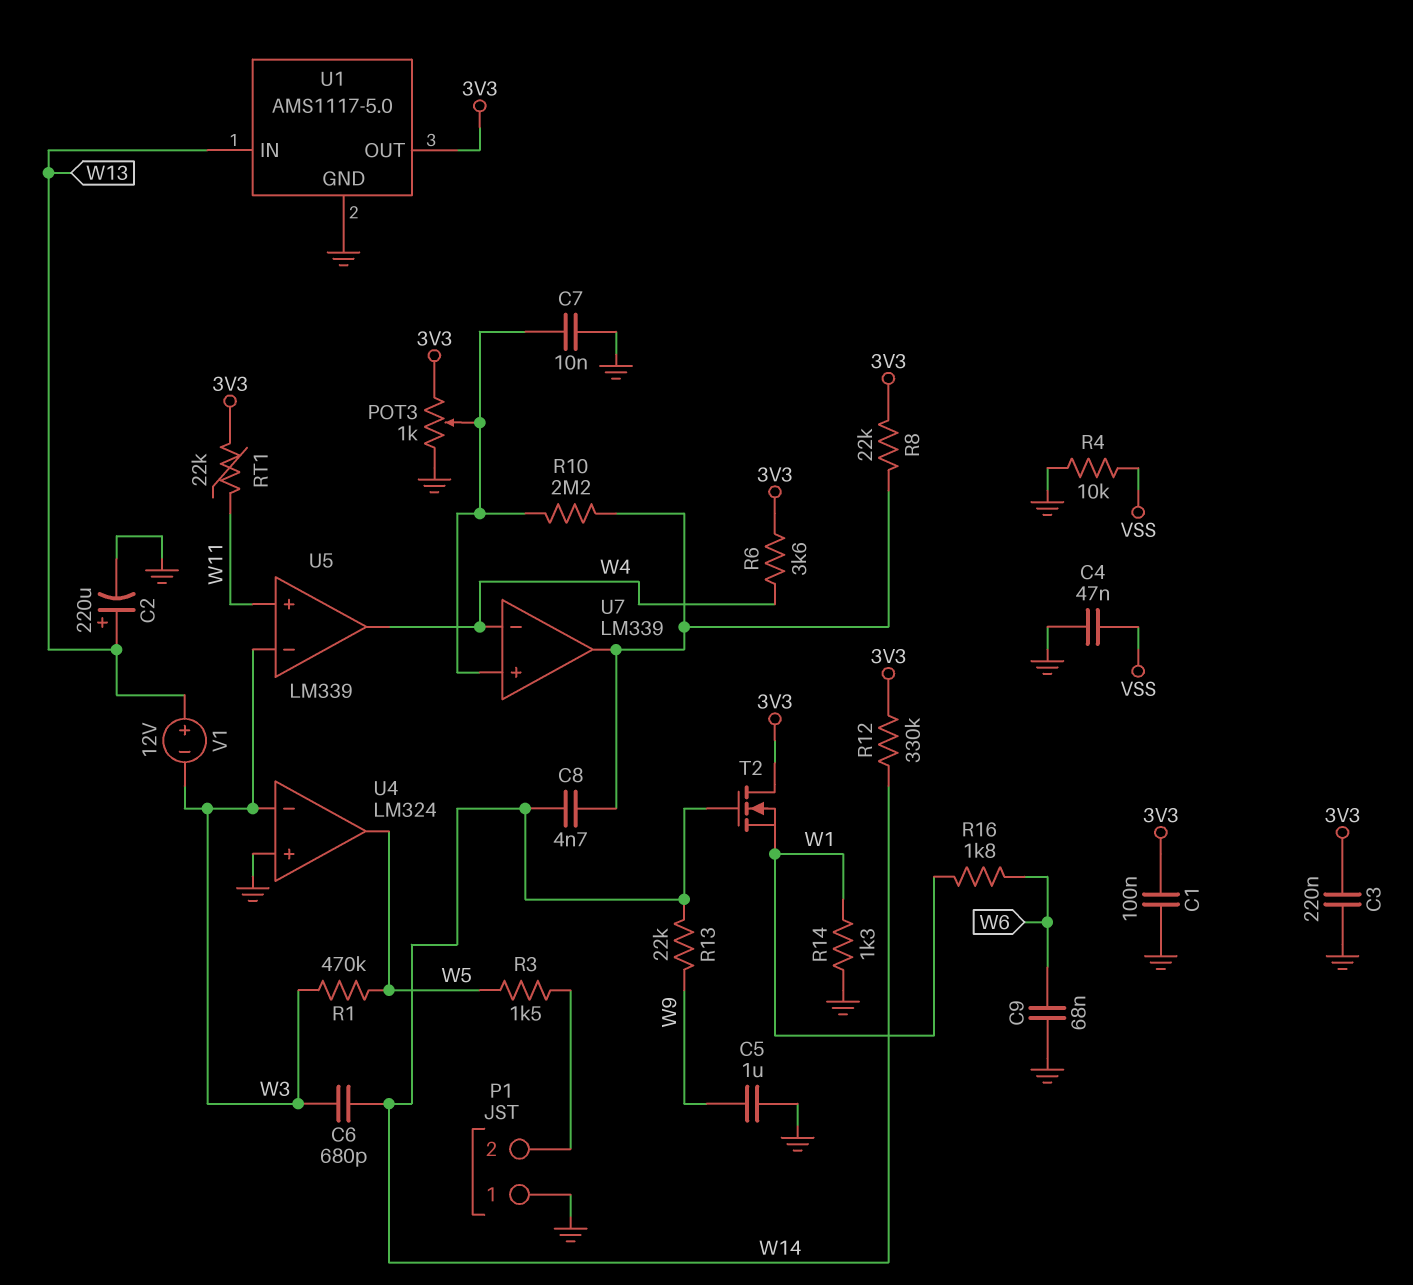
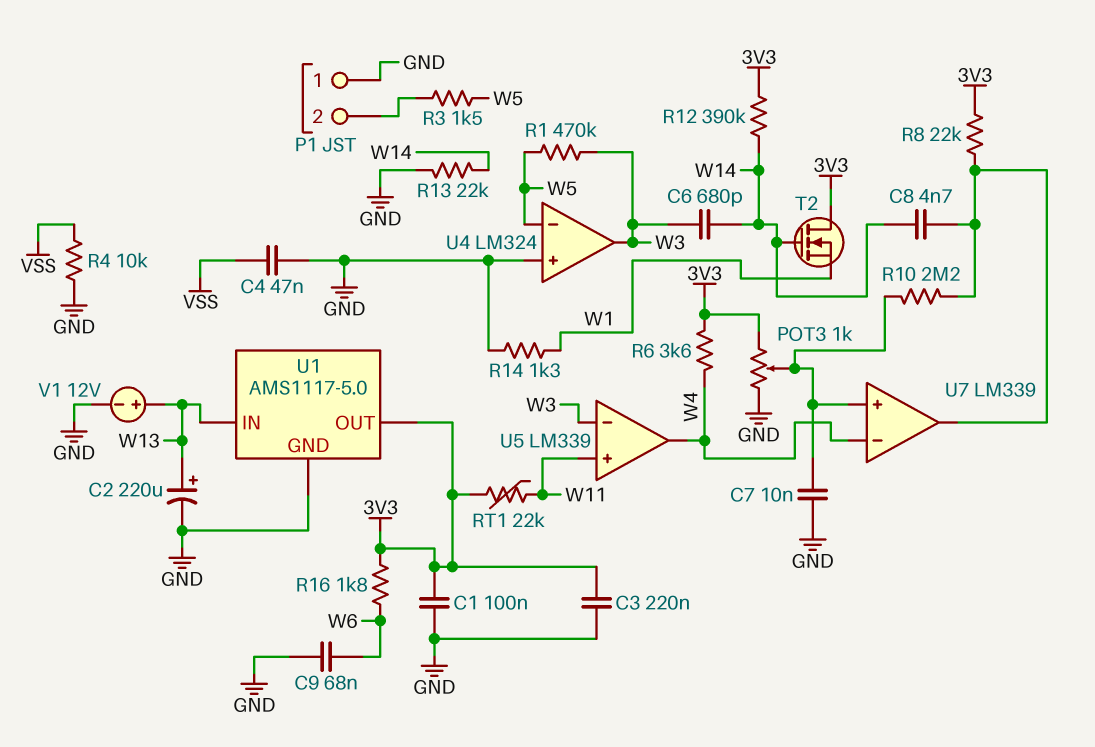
C5: 1uF (GND, W9) -> none
R12: 330k (3V3, W14) -> 390k (3V3, W14)
R13: 22k (W9, W14) -> 22k (GND, W14)
R16: 1.8k (W1, W6) -> 1.8k (3V3, W6)
U4 pin in-: W3 -> W5
U4 pin out: W5 -> W3
V1: 12V (plus W13, minus W3) -> 12V (plus W13, minus GND)

